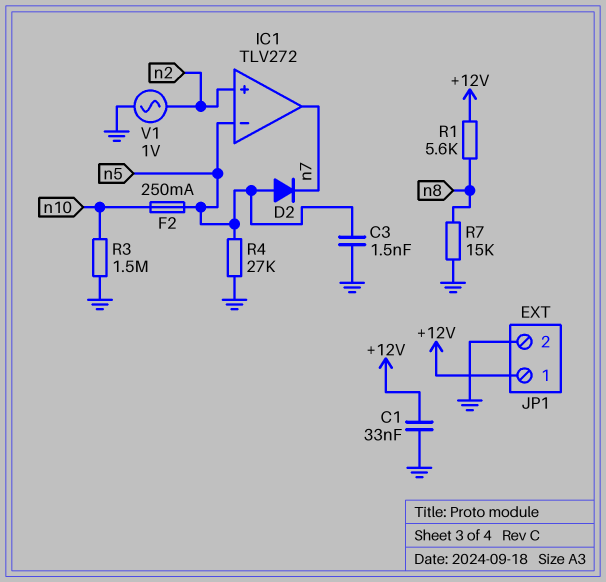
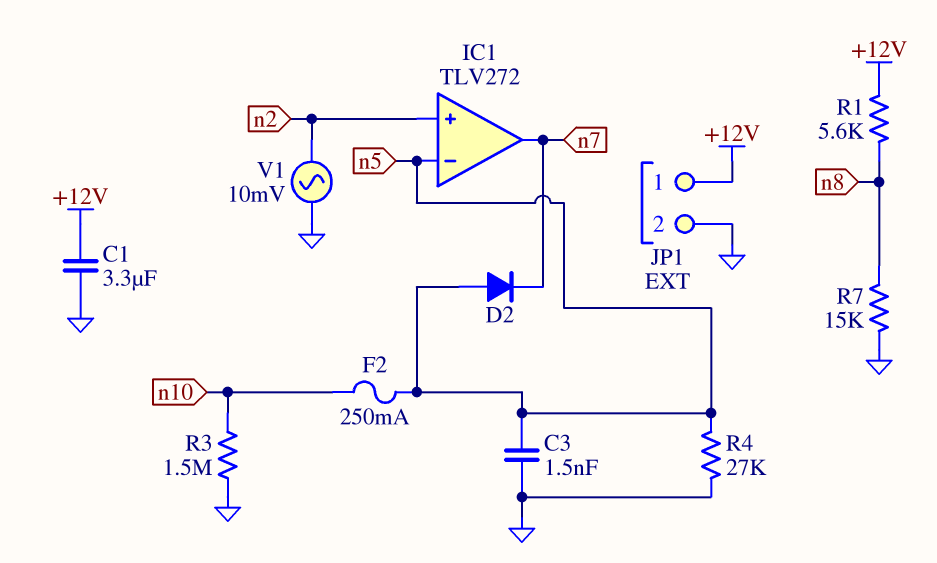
C1: 33nF (+12V, GND) -> 3.3uF (+12V, GND)
V1: AC 1V (GND, n2) -> AC 10mV (GND, n2)

